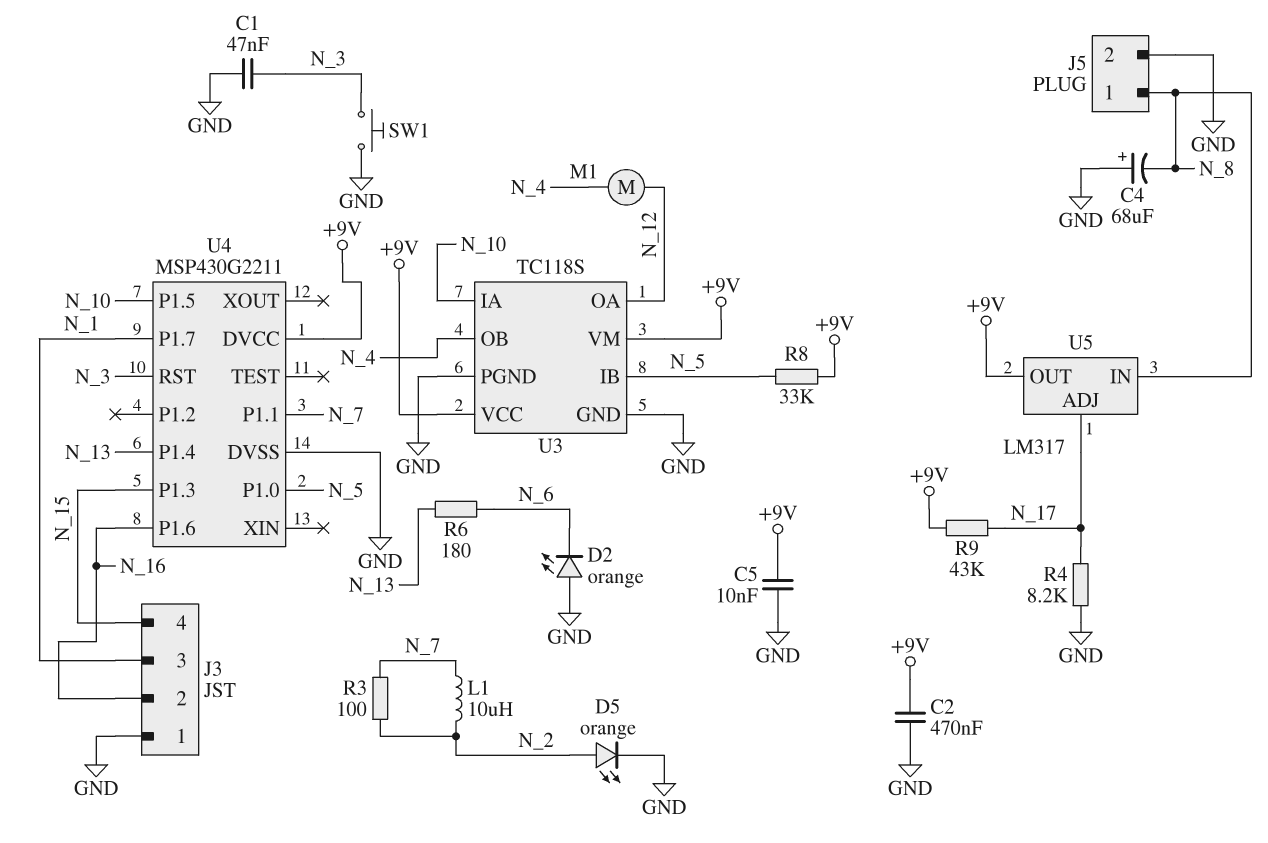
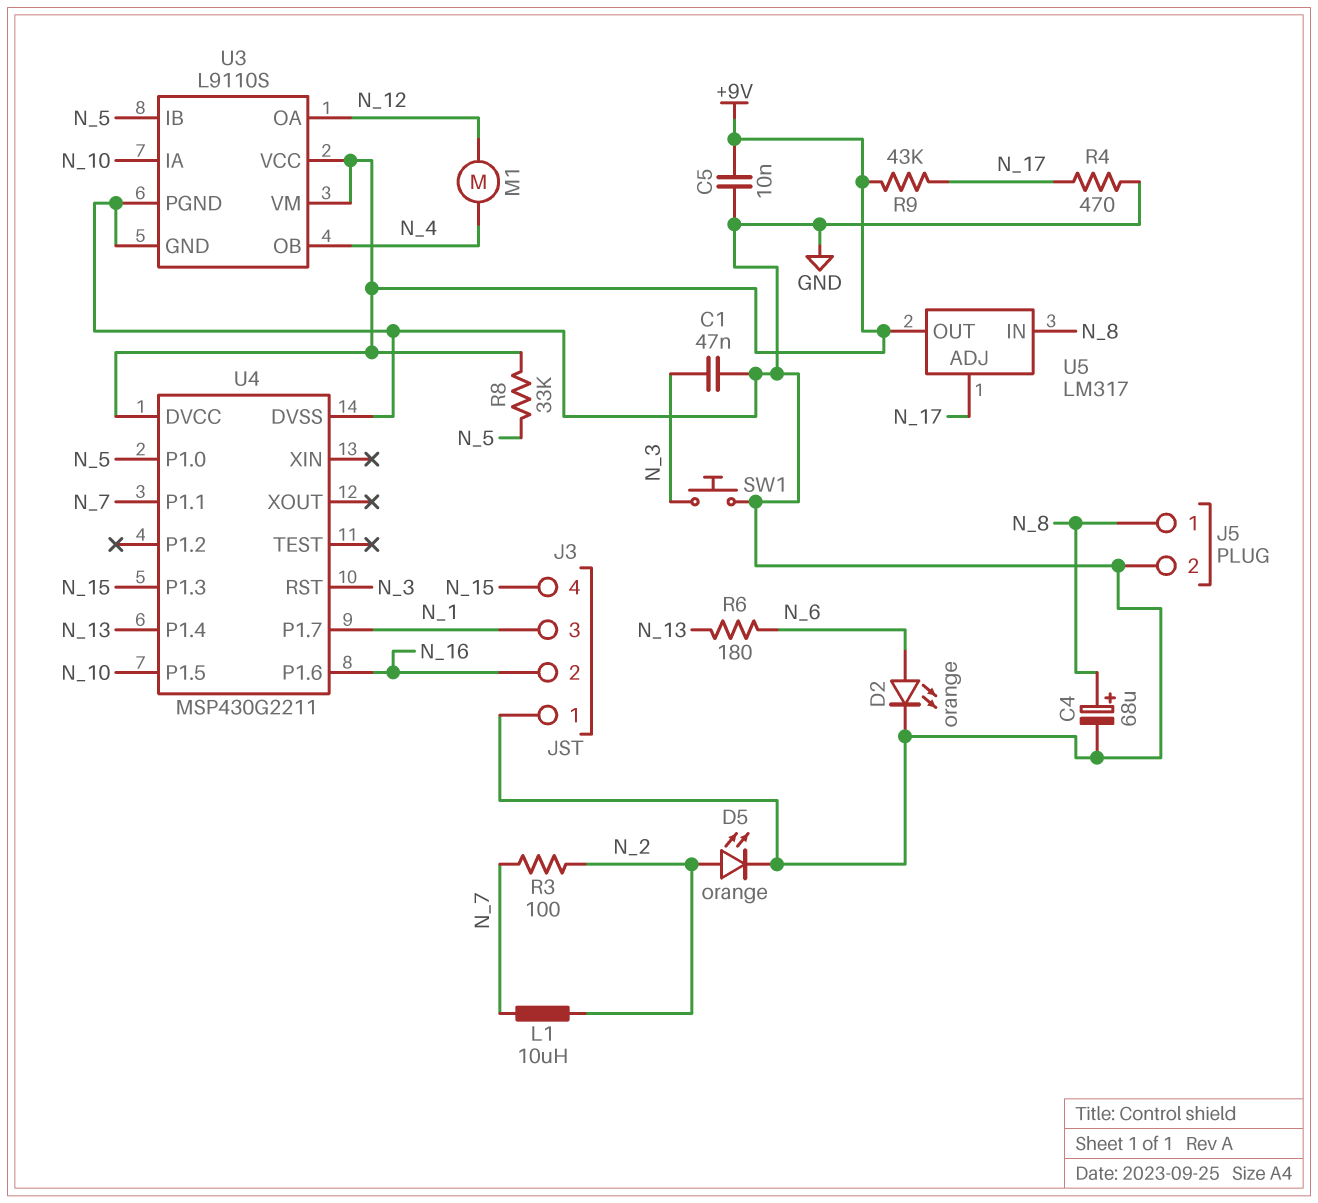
C2: 470nF (+9V, GND) -> none
C4: 68uF (plus GND, minus N_8) -> 68uF (plus N_8, minus GND)
D2: LED orange (A GND, K N_6) -> LED orange (A N_6, K GND)
R4: 8.2k (GND, N_17) -> 470 (GND, N_17)
U3: TC118S -> L9110S

